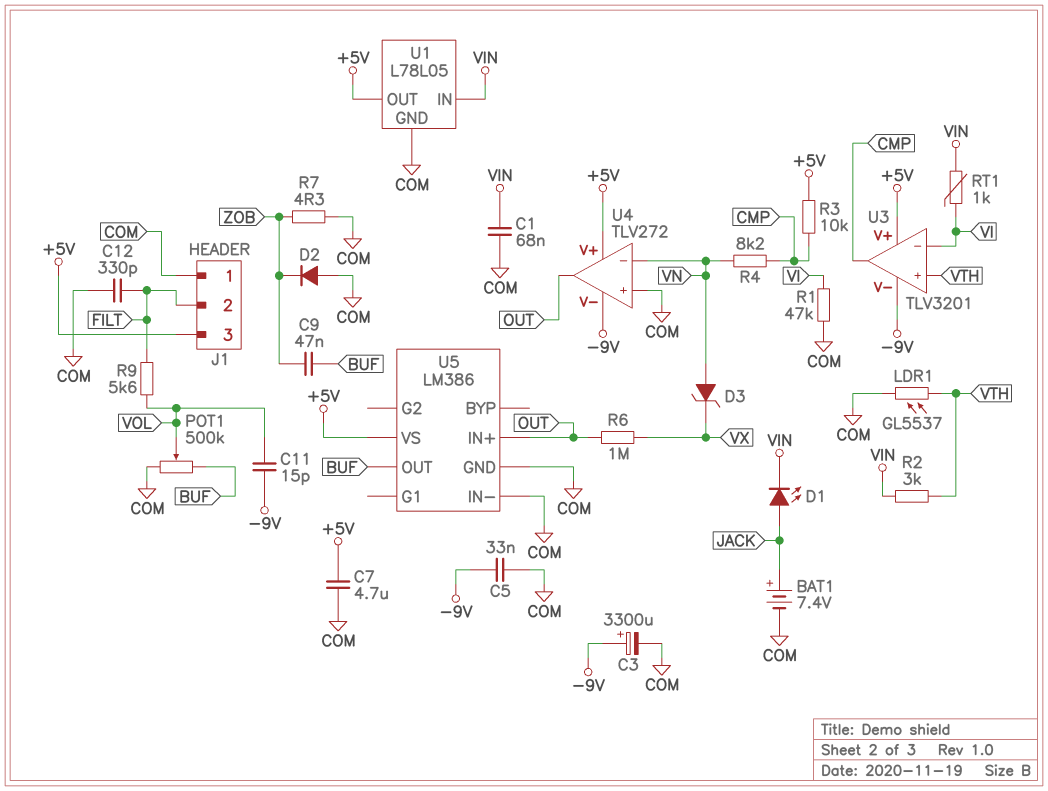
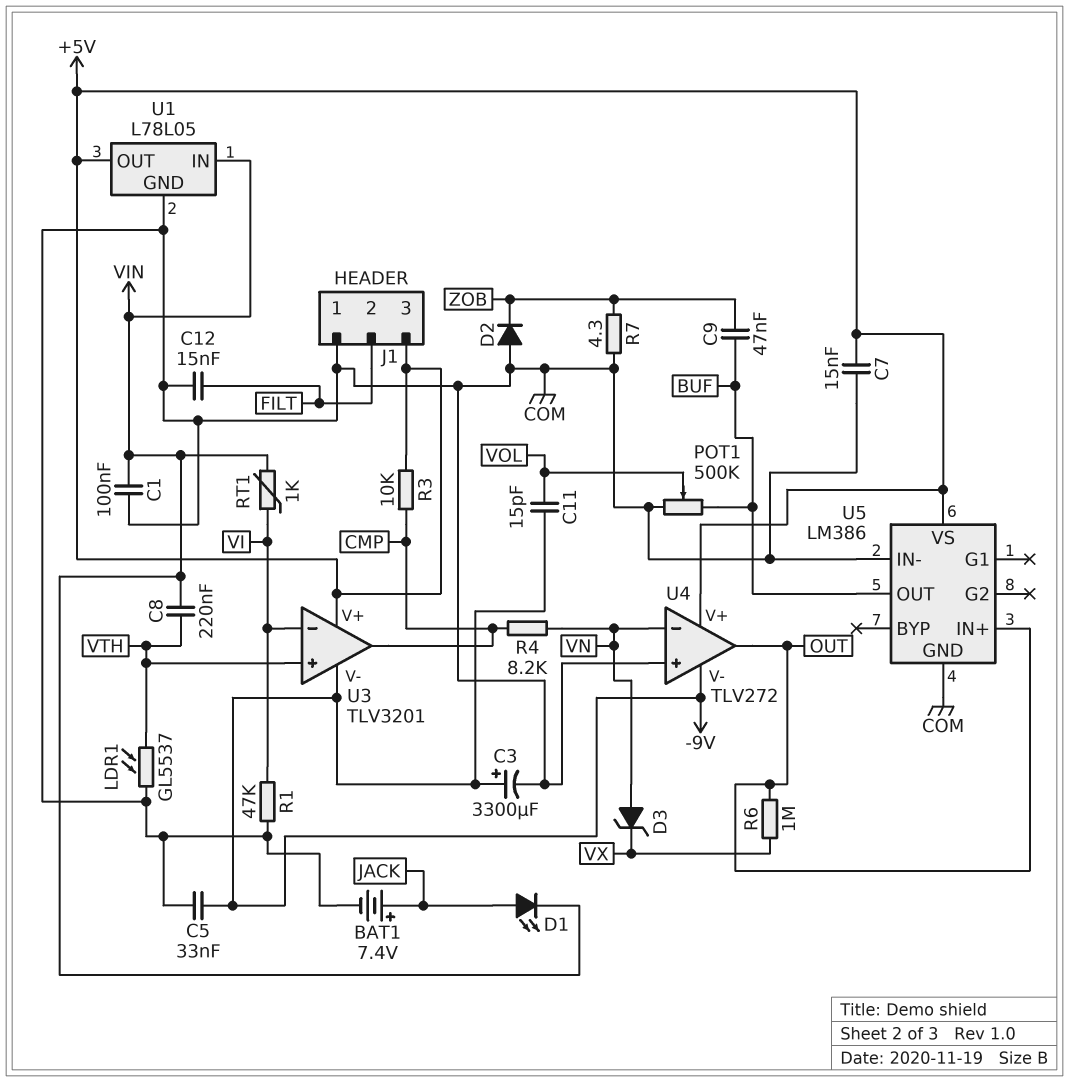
C1: 68nF (COM, VIN) -> 100nF (COM, VIN)
C7: 4.7uF (+5V, COM) -> 15nF (+5V, COM)
C8: none -> 220nF (VIN, VTH)
C12: 330pF (COM, FILT) -> 15nF (COM, FILT)
R2: 3k (VIN, VTH) -> none
R9: 5.6k (FILT, VOL) -> none

